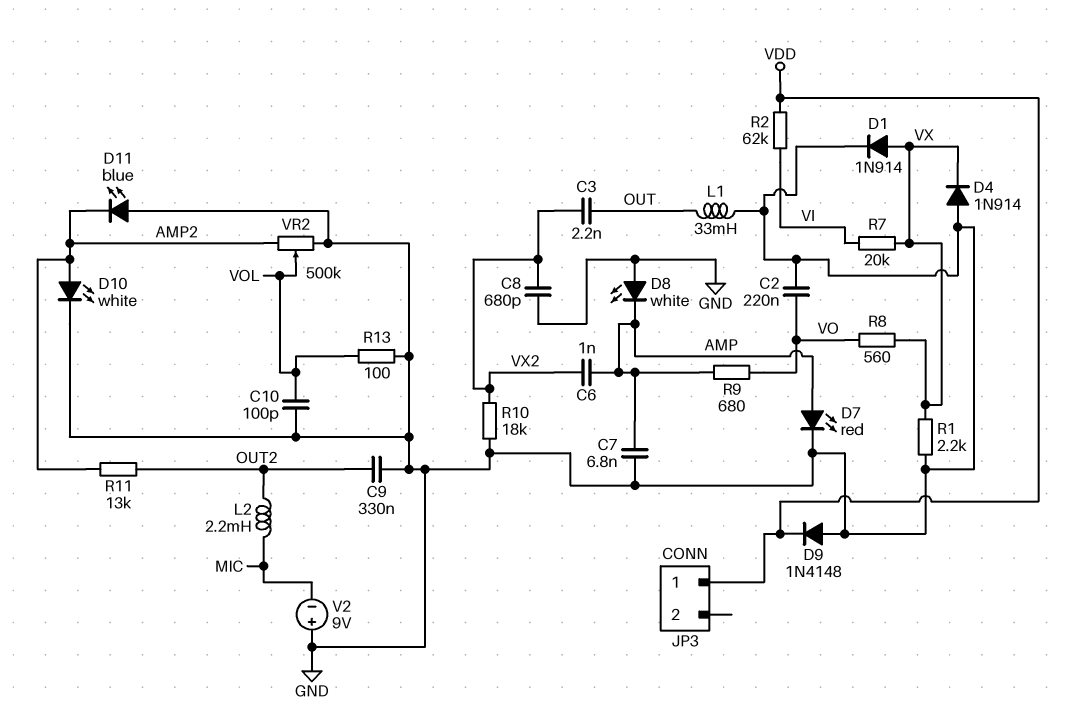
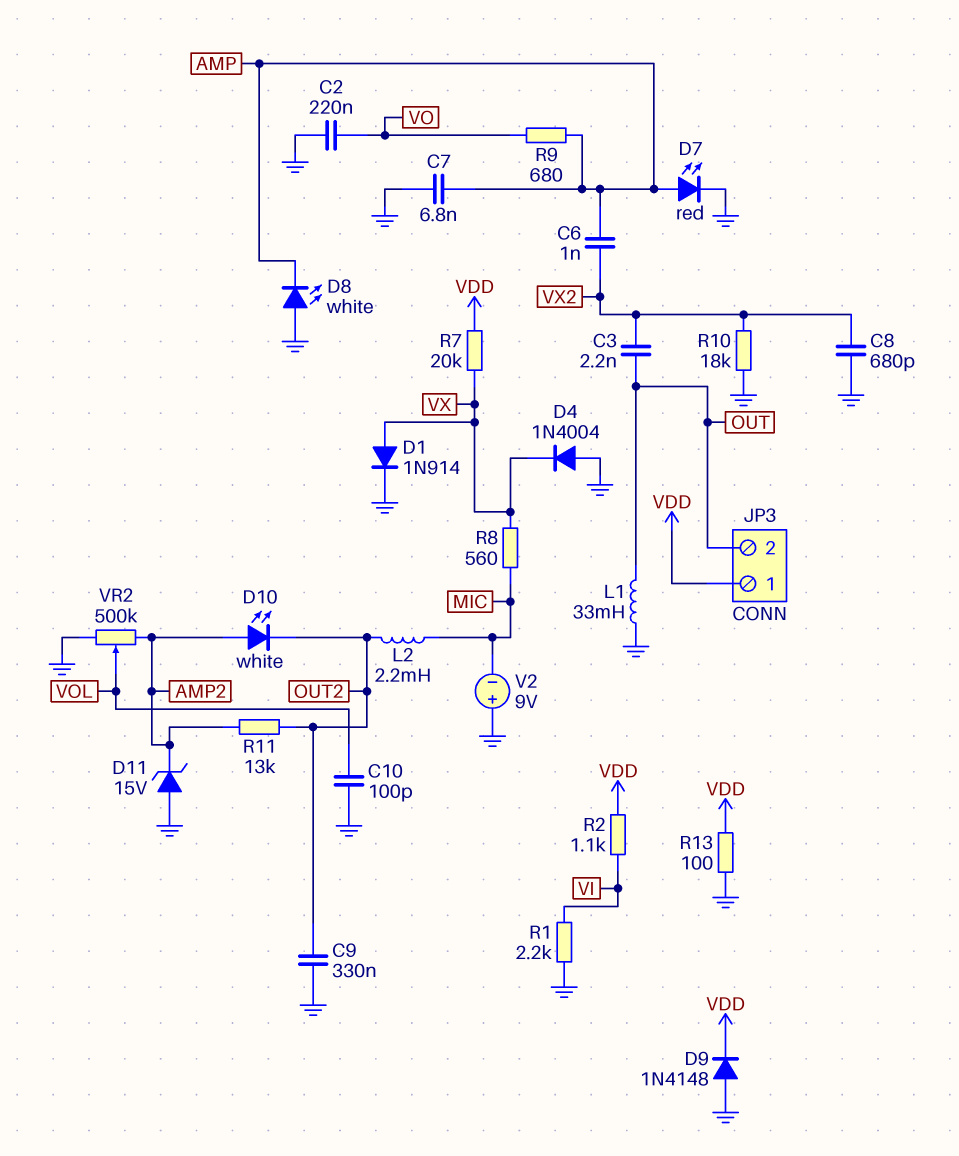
D4: diode 1N914 (A GND, K VX) -> diode 1N4004 (A GND, K VX)
D10: LED white (A AMP2, K GND) -> LED white (A AMP2, K OUT2)
D11: LED blue (A GND, K AMP2) -> zener 15V (A GND, K AMP2)
JP3 pin 2: none -> OUT
R1: 2.2k (GND, VX) -> 2.2k (GND, VI)
R2: 62k (VDD, VI) -> 1.1k (VDD, VI)
R7: 20k (VI, VX) -> 20k (VDD, VX)
R8: 560 (VO, VX) -> 560 (MIC, VX)
R13: 100 (GND, VOL) -> 100 (GND, VDD)

